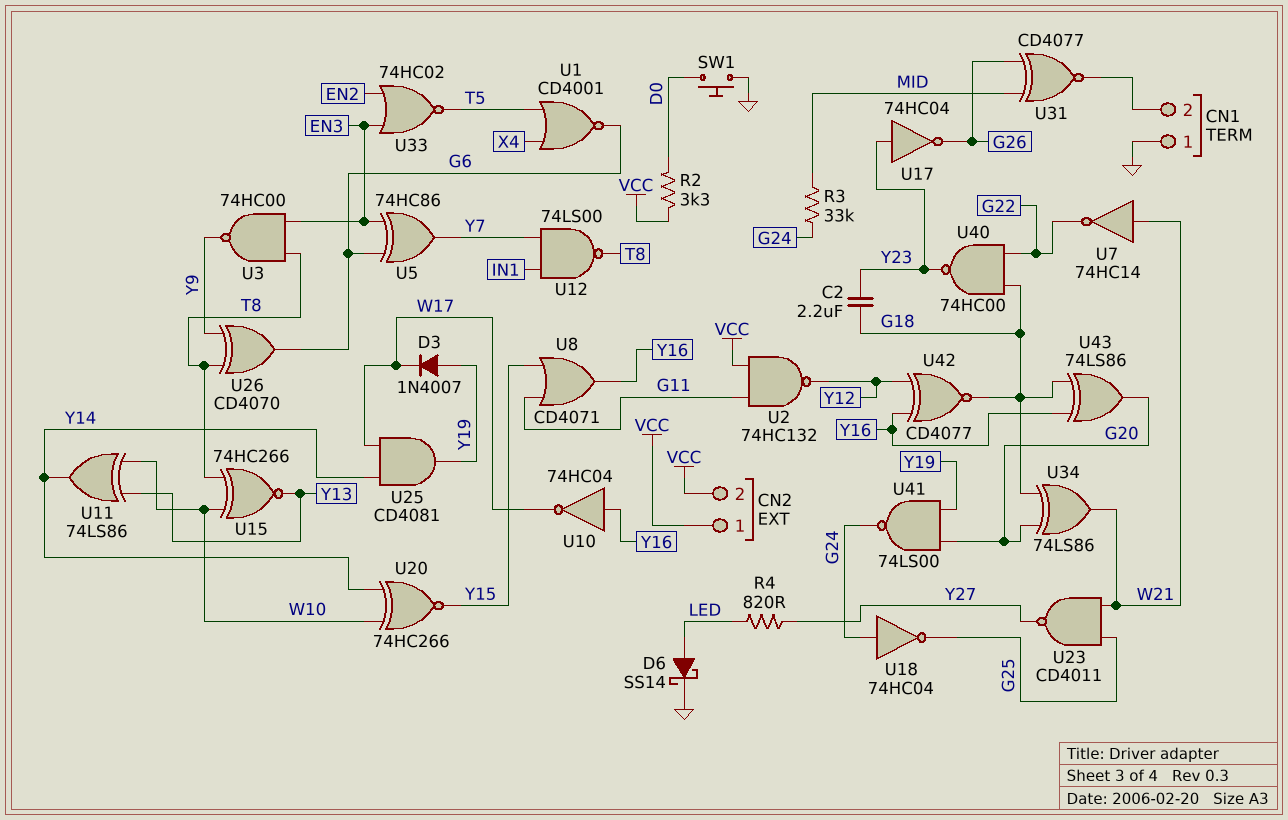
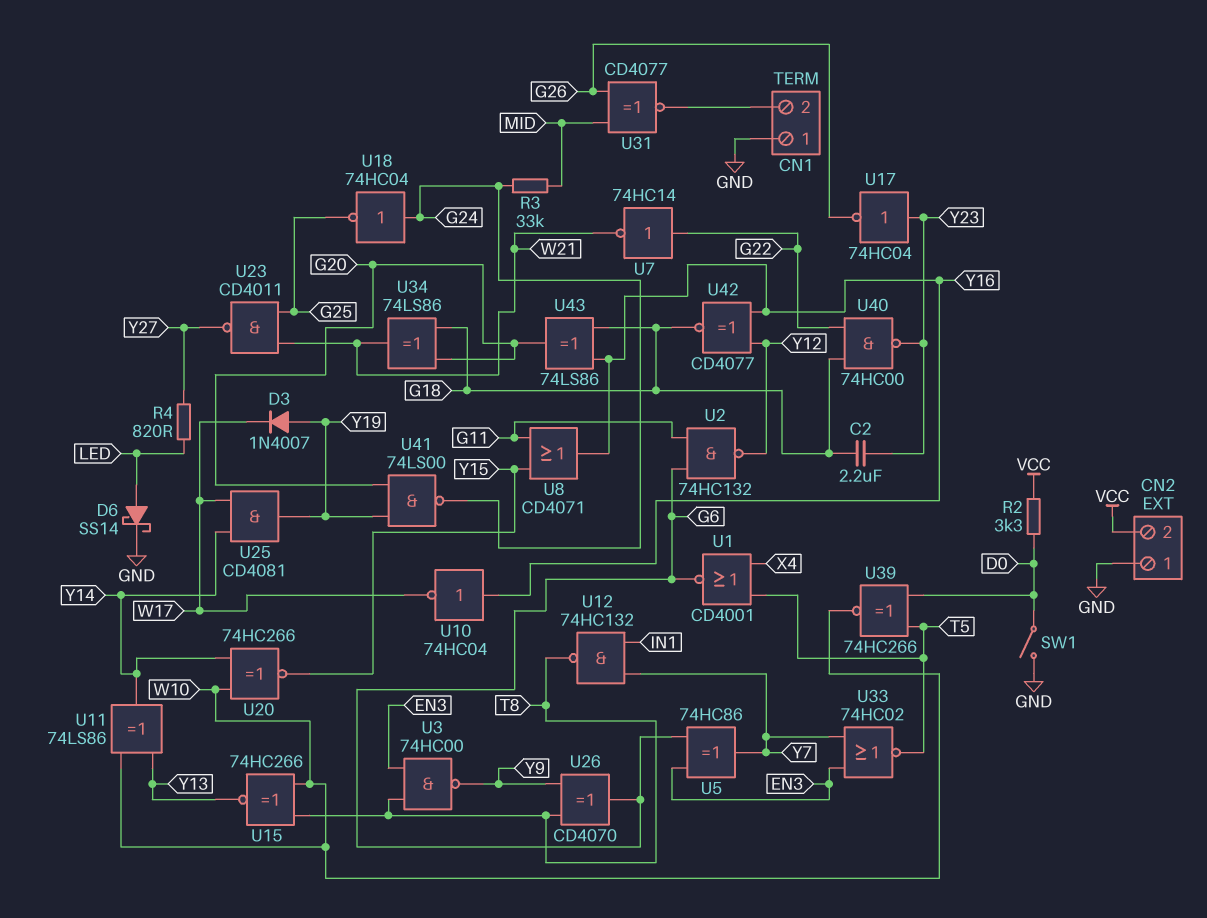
CN2 pin 1: VCC -> GND
SW1: button (D0, GND) -> switch (D0, GND)
U2: NAND 74HC132 (in G11, in VCC, out Y12) -> NAND 74HC132 (in G6, in G11, out Y12)
U7: NOT 74HC14 (in W21, out G22) -> NOT 74HC14 (in G22, out W21)
U12: NAND 74LS00 (in IN1, in Y7, out T8) -> NAND 74HC132 (in IN1, in Y7, out T8)
U33: NOR 74HC02 (in EN2, in EN3, out T5) -> NOR 74HC02 (in EN3, in Y7, out T5)
U39: none -> XNOR 74HC266 (in D0, in T5, out W10)

